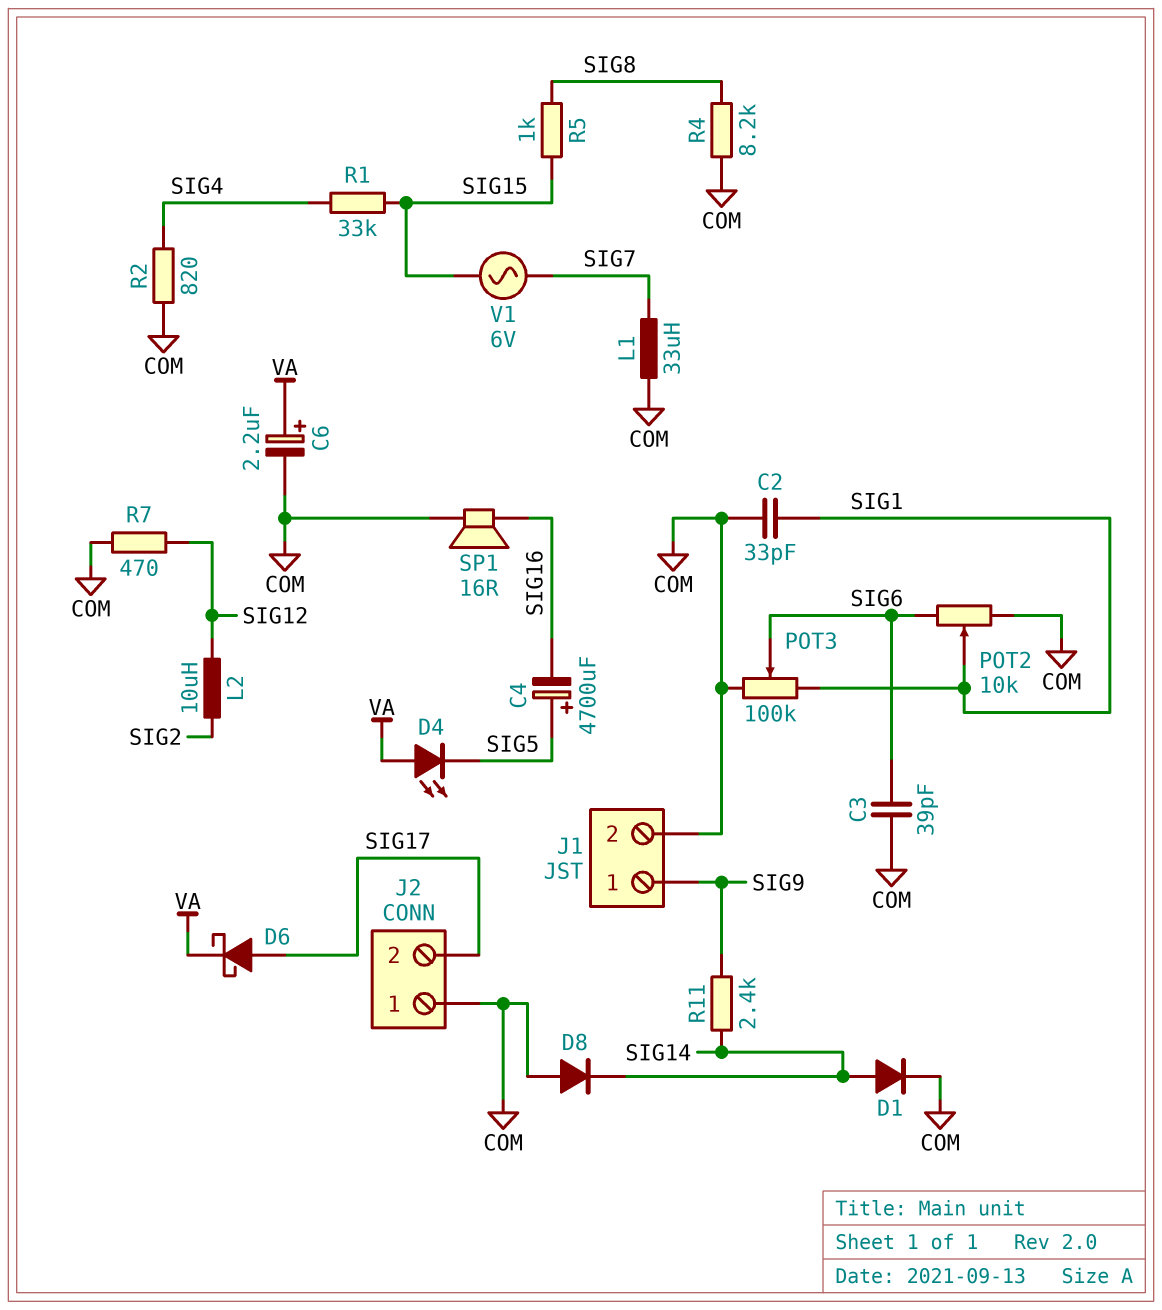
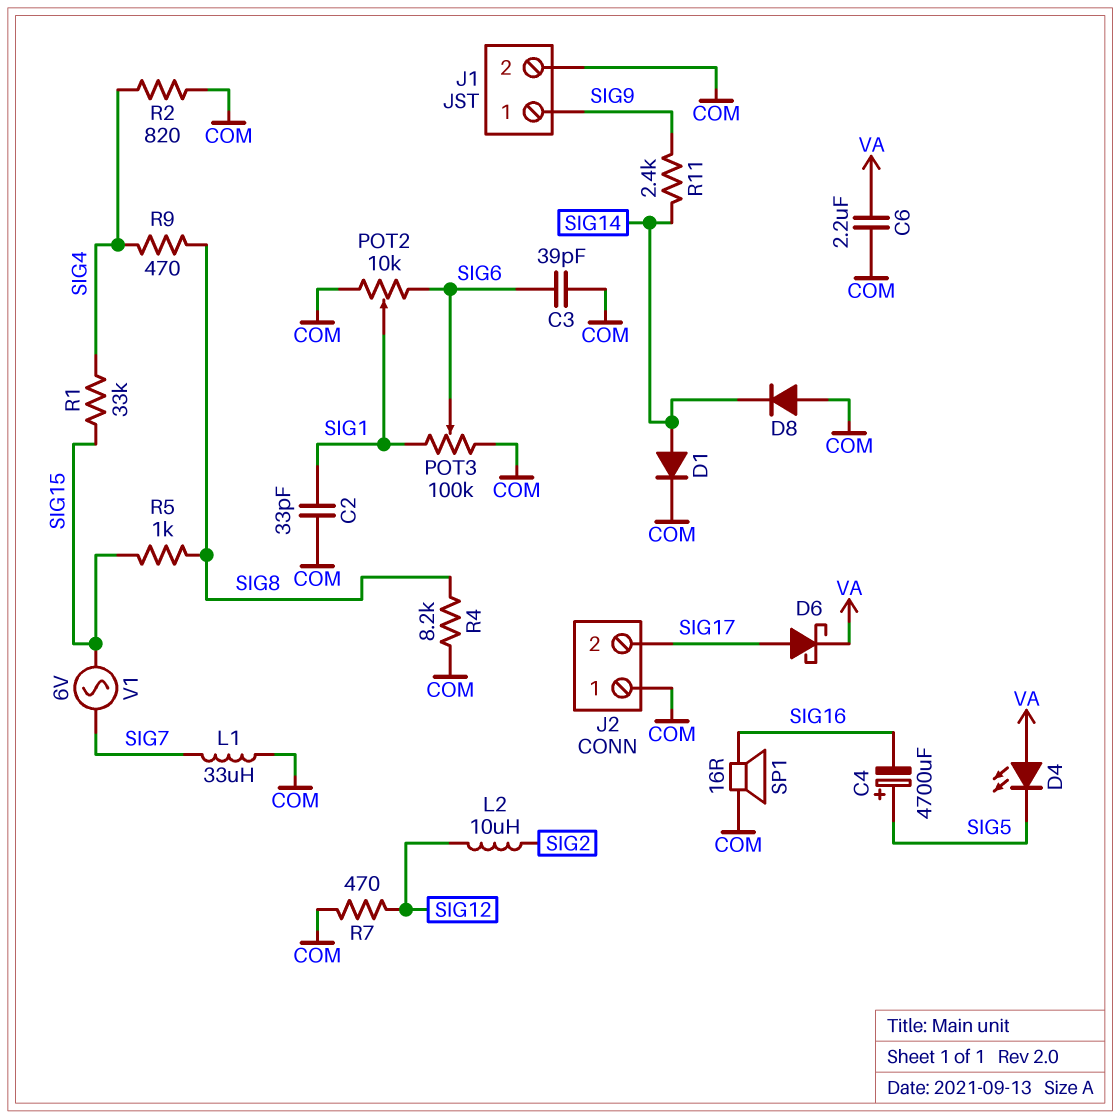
C6: 2.2uF (plus VA, minus COM) -> 2.2uF (COM, VA)
R9: none -> 470 (SIG4, SIG8)

